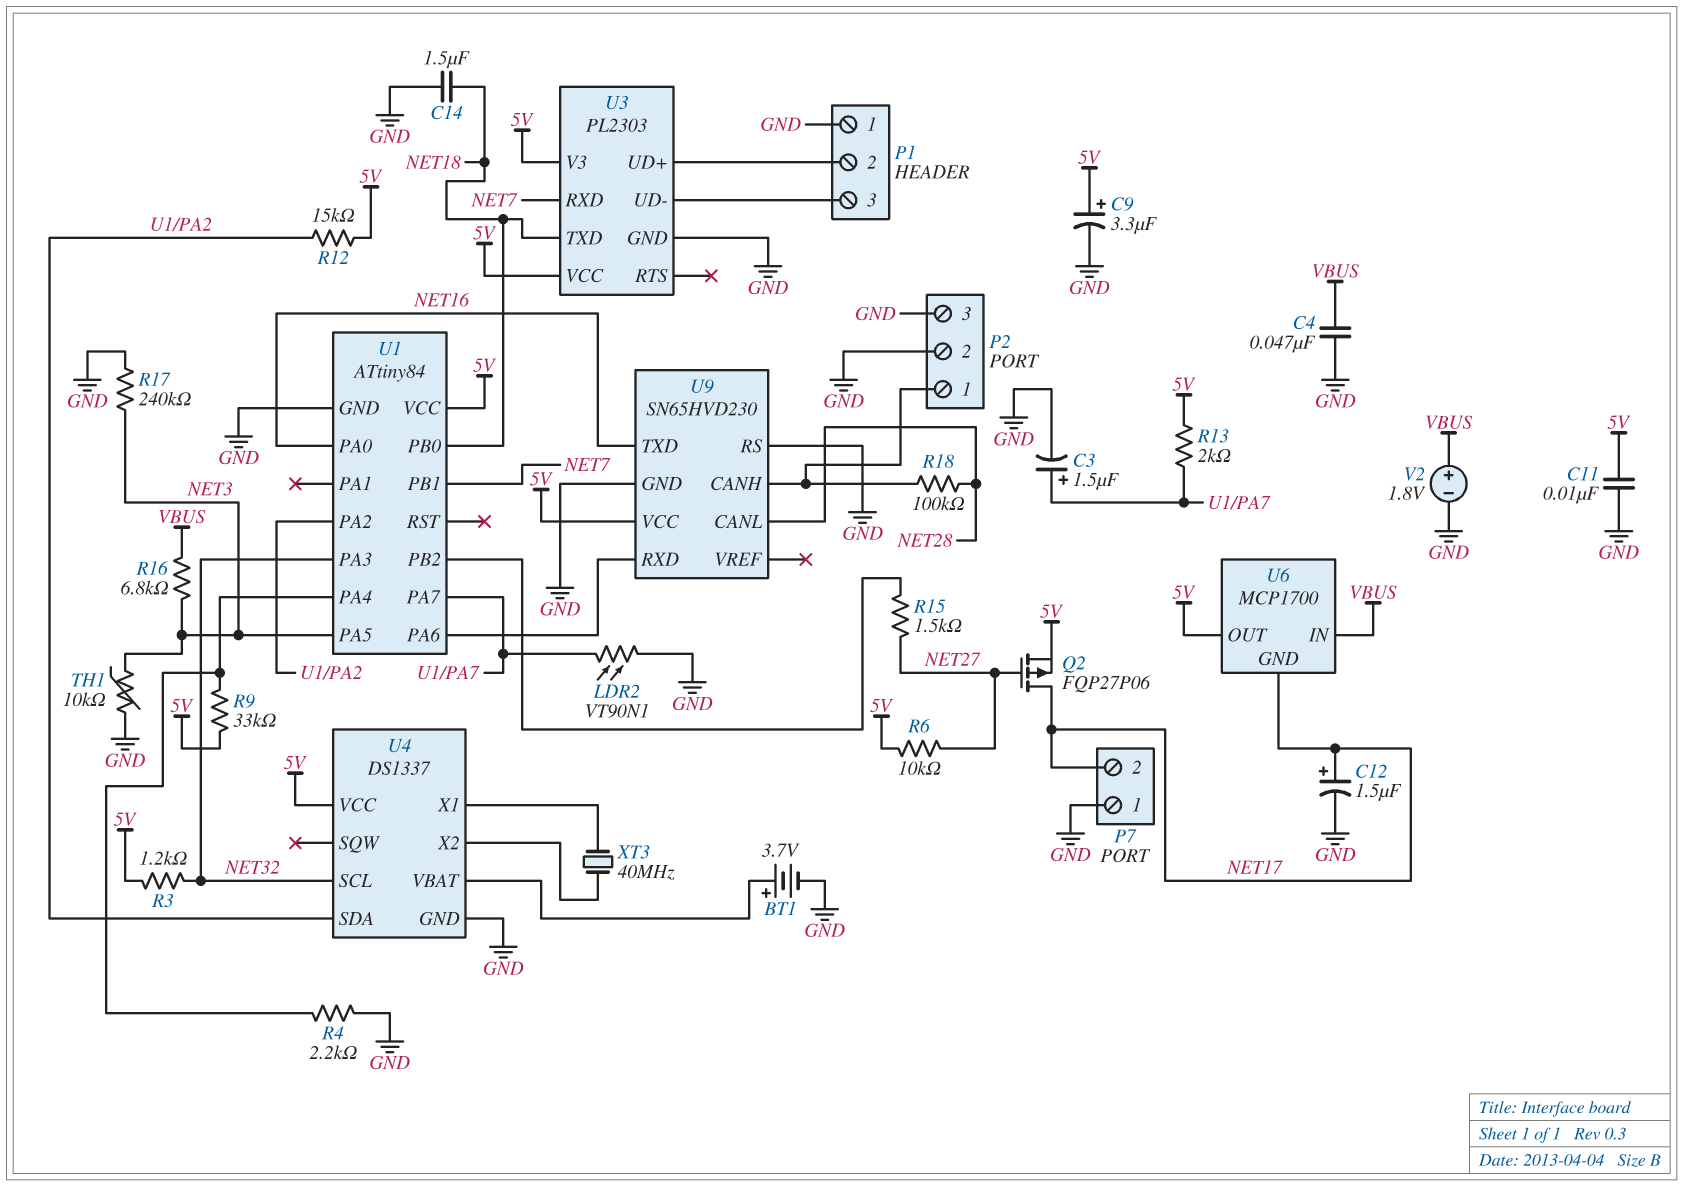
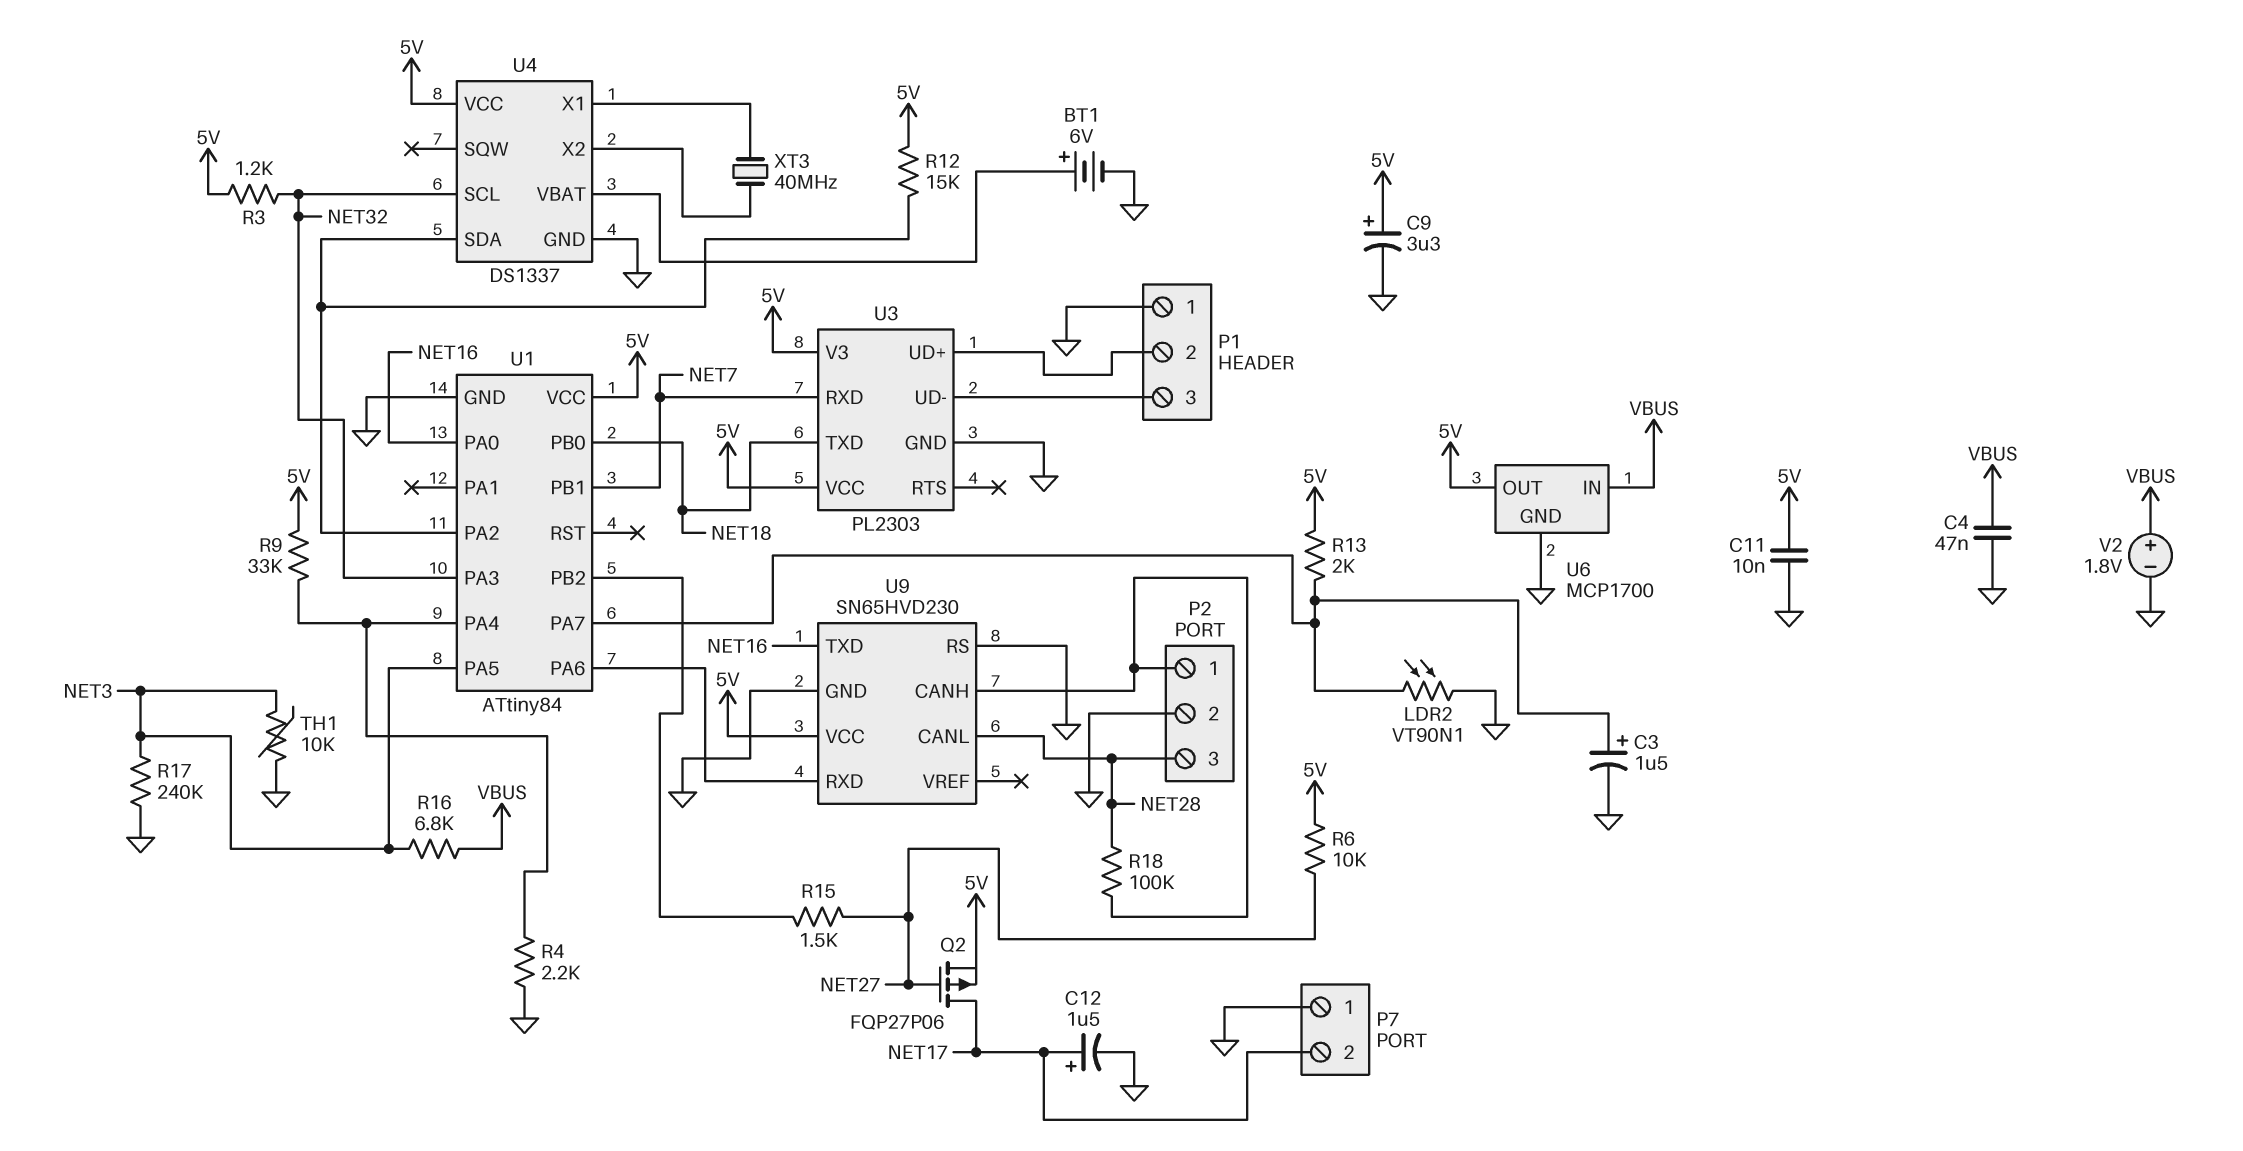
BT1: 3.7V (plus U4/VBAT, minus GND) -> 6V (plus U4/VBAT, minus GND)
C14: 1.5uF (GND, NET18) -> none
P2 pin 3: GND -> NET28
U6 pin GND: NET17 -> GND

